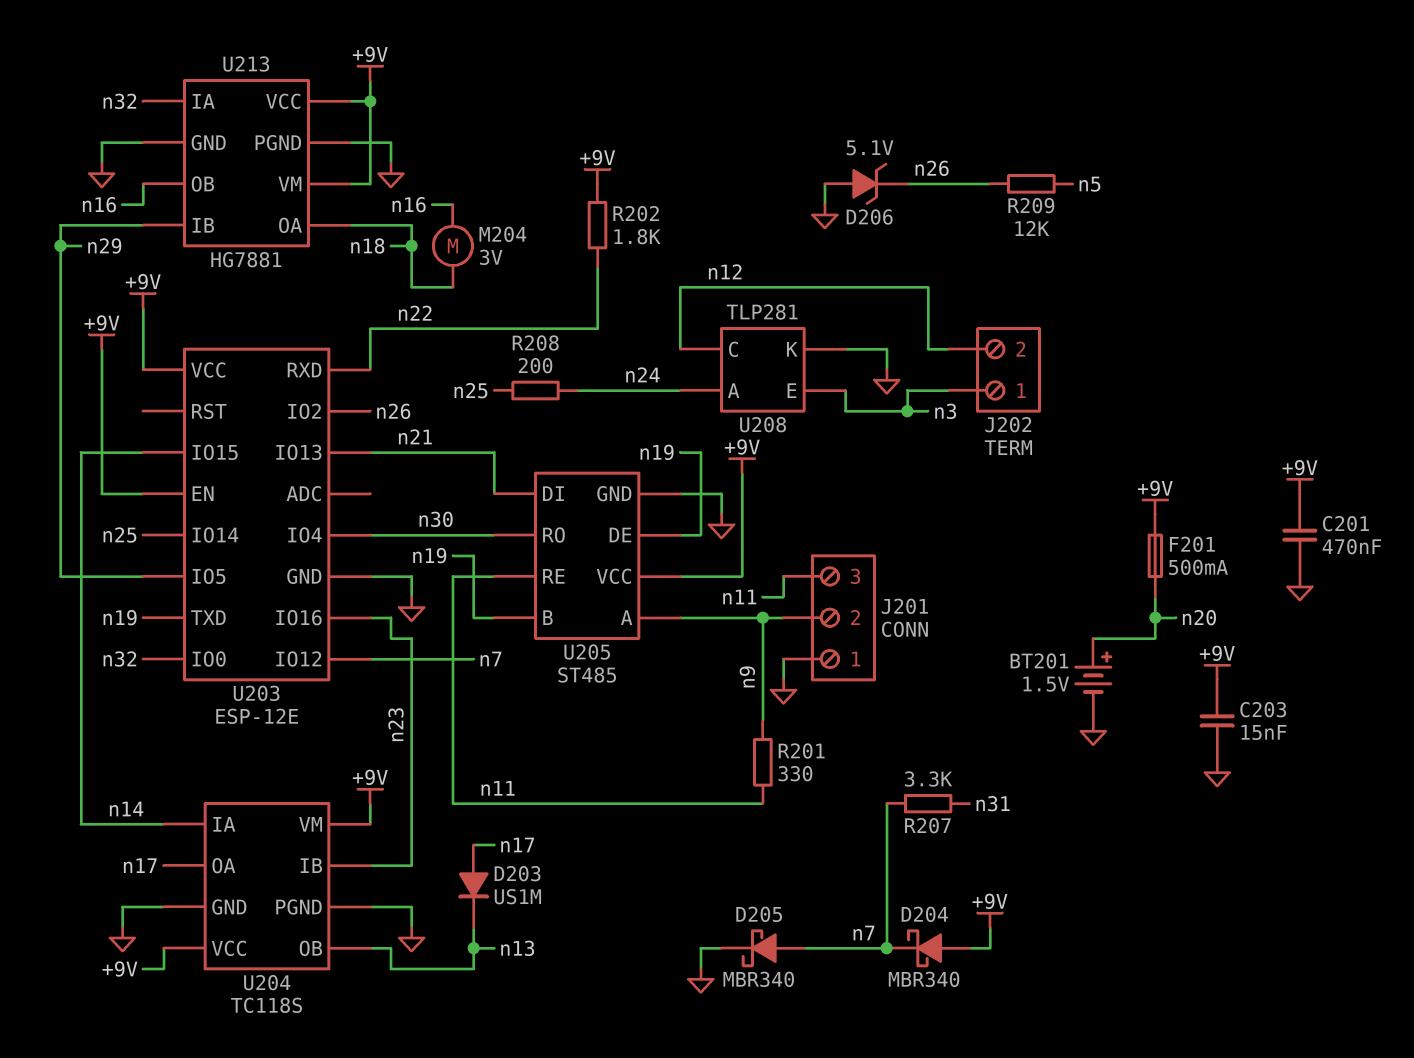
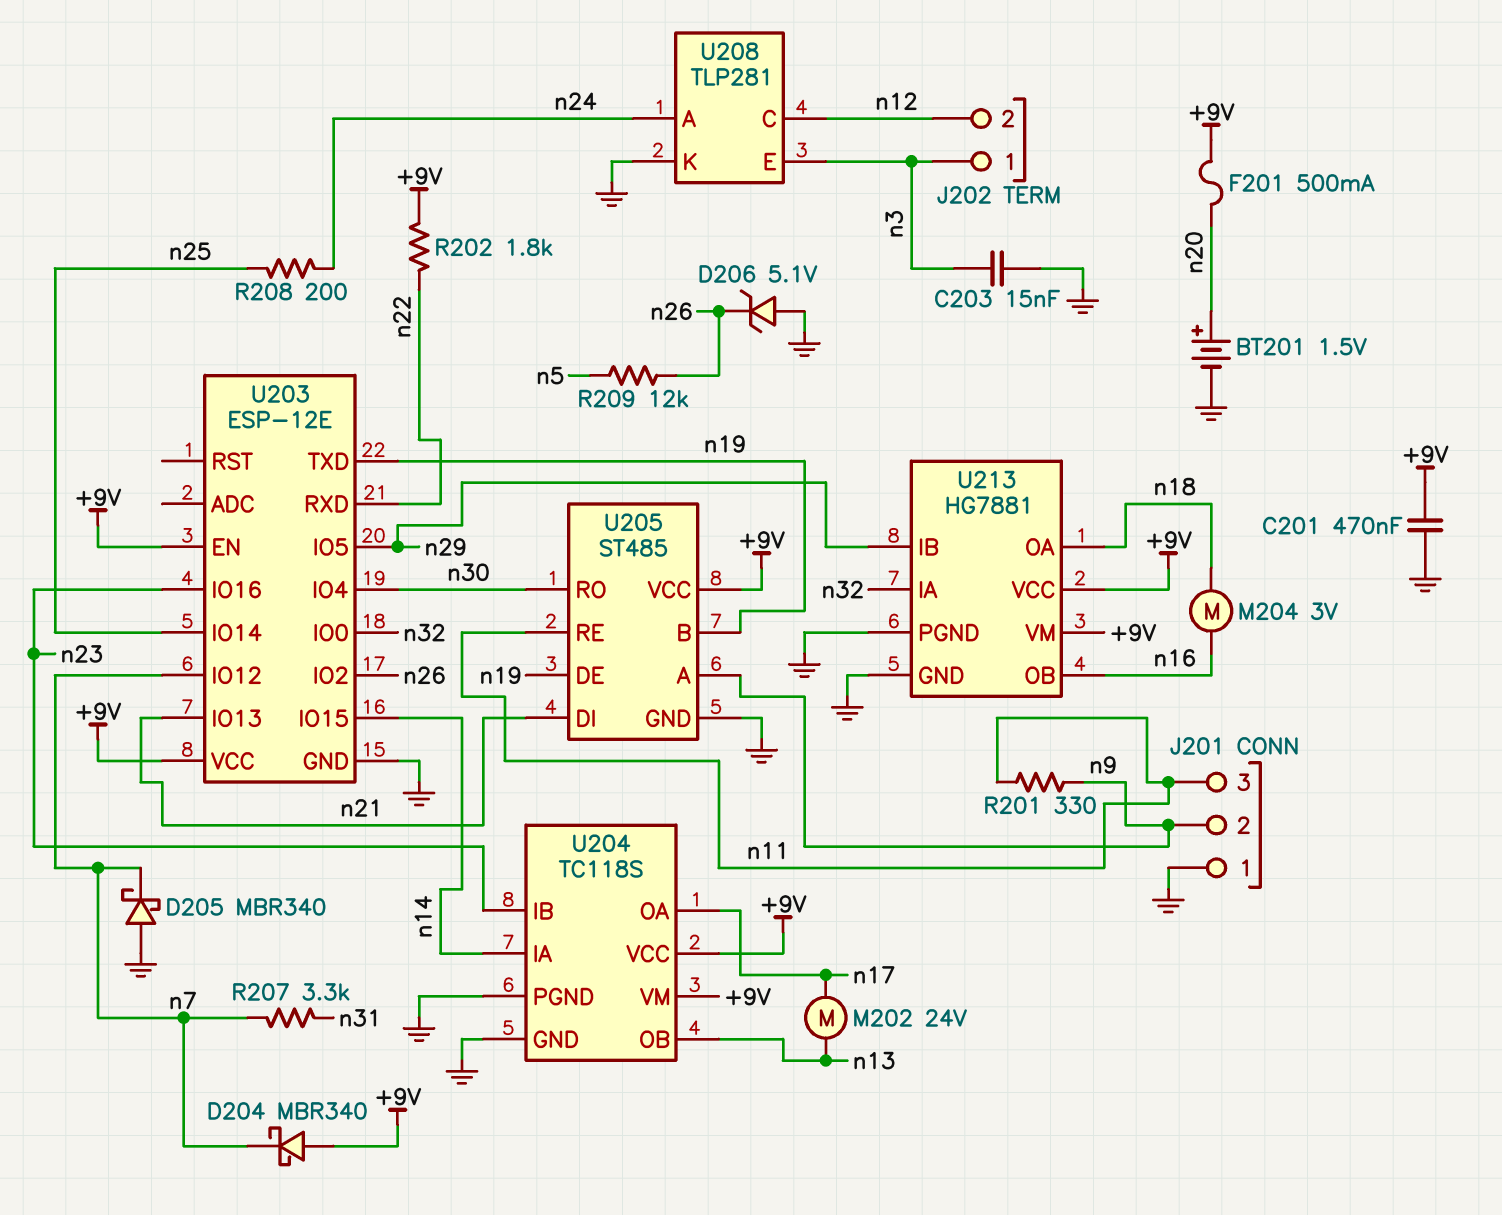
C203: 15nF (+9V, GND) -> 15nF (GND, n3)
D203: diode US1M (A n17, K n13) -> none
D205: schottky MBR340 (A n7, K GND) -> schottky MBR340 (A GND, K n7)
M202: none -> motor 24V (n13, n17)

